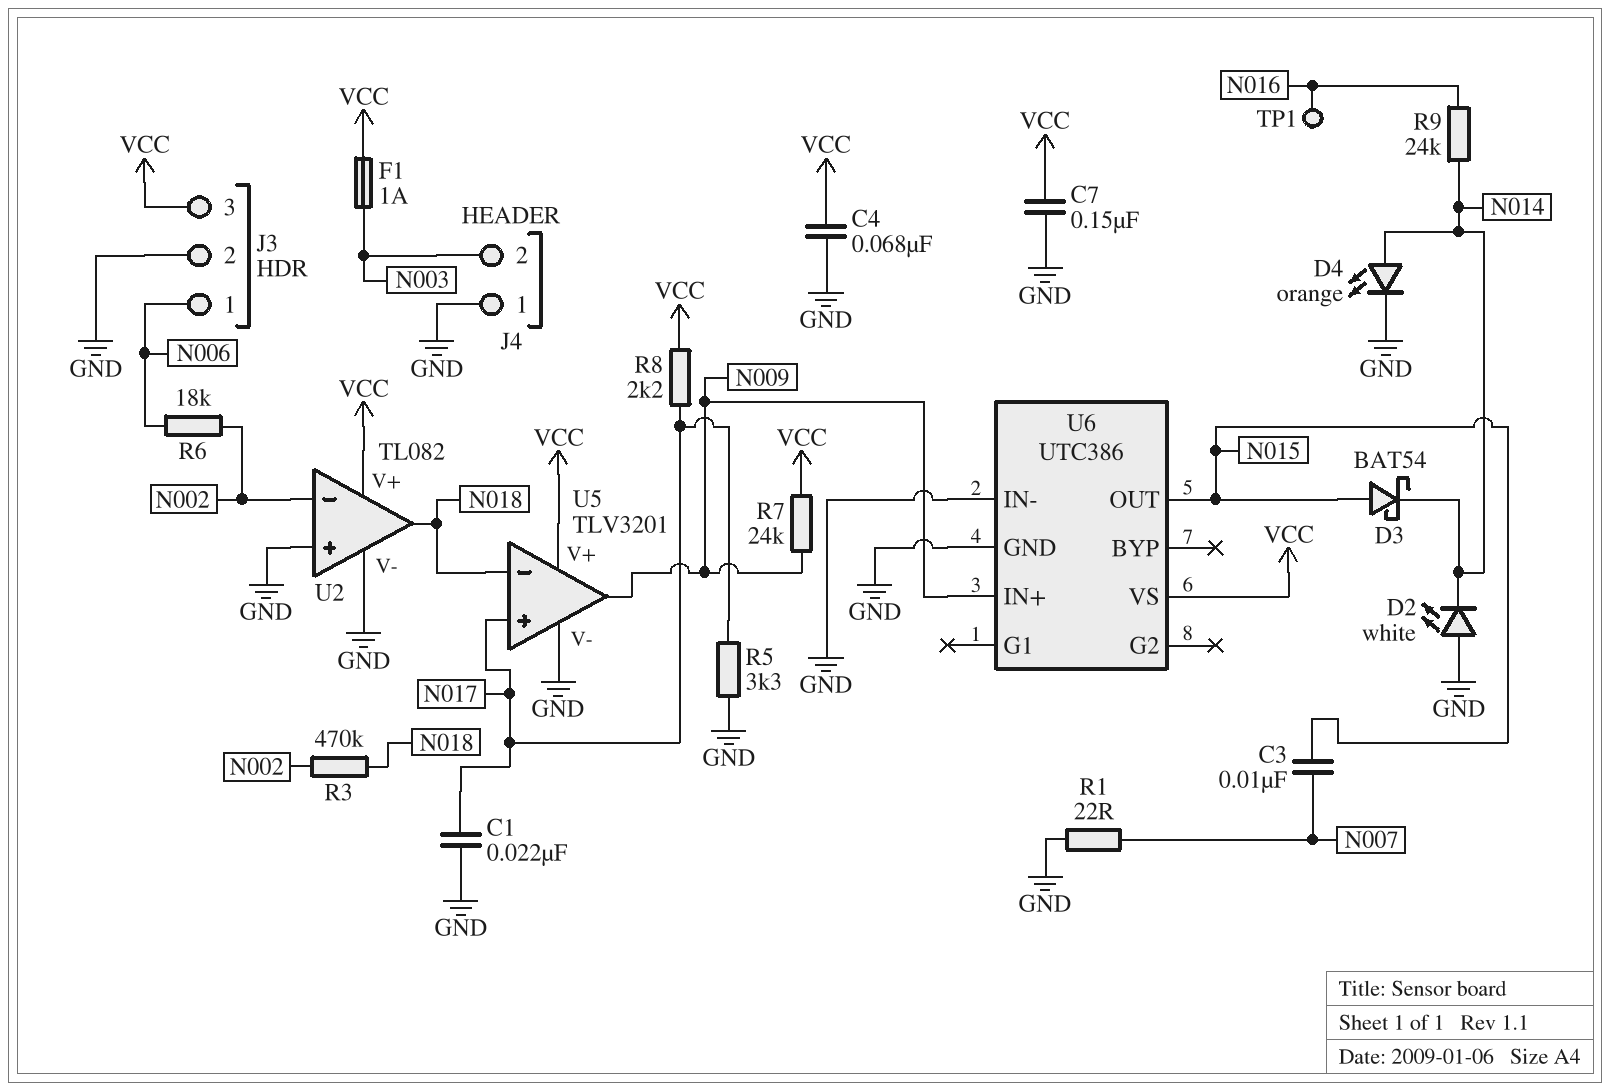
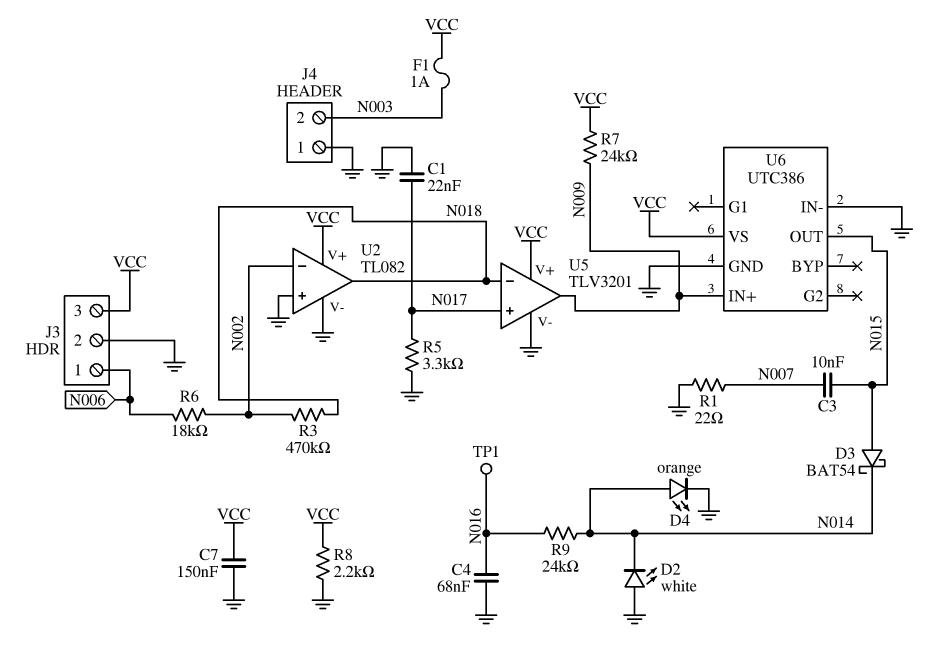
C4: 68nF (GND, VCC) -> 68nF (GND, N016)
R8: 2.2k (N017, VCC) -> 2.2k (GND, VCC)

